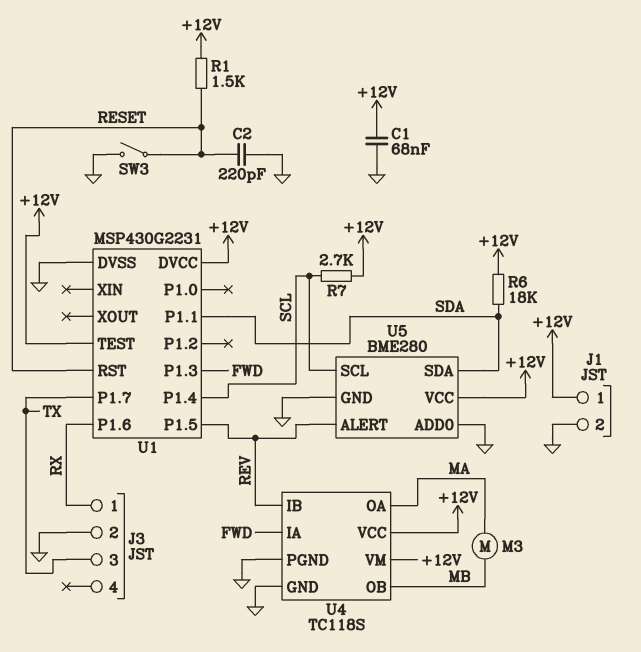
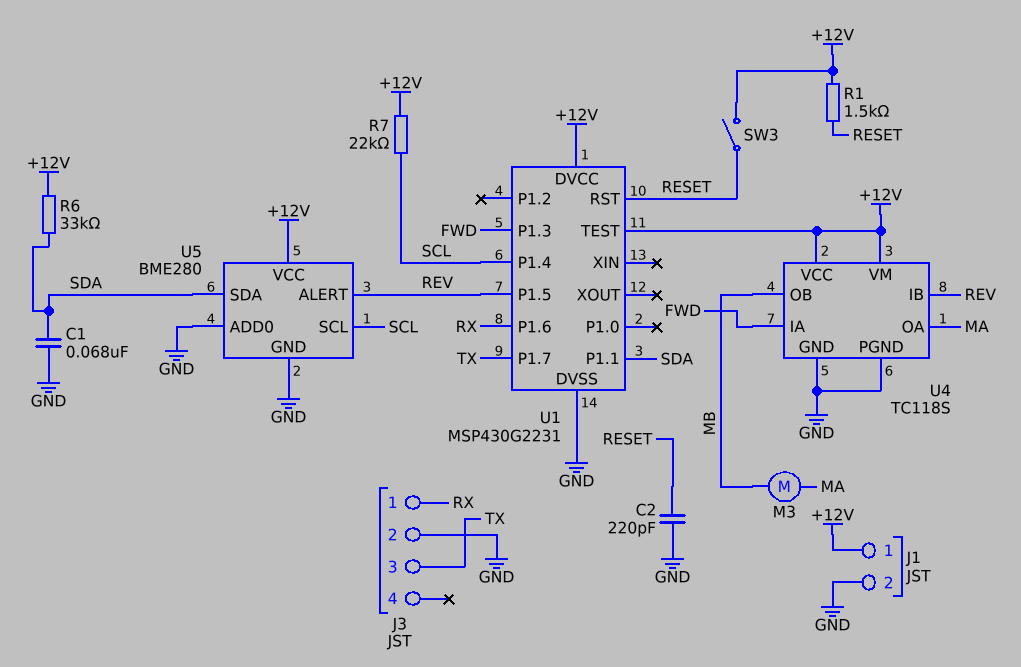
C1: 68nF (+12V, GND) -> 68nF (GND, SDA)
R6: 18k (+12V, SDA) -> 33k (+12V, SDA)
R7: 2.7k (+12V, SCL) -> 22k (+12V, SCL)
SW3: switch (GND, RESET) -> switch (+12V, RESET)

